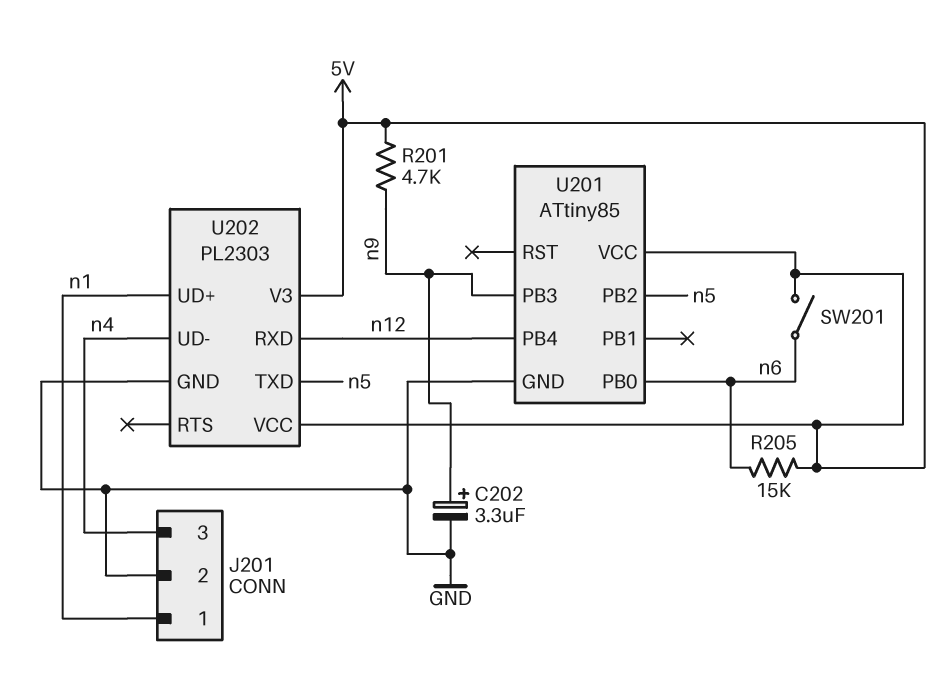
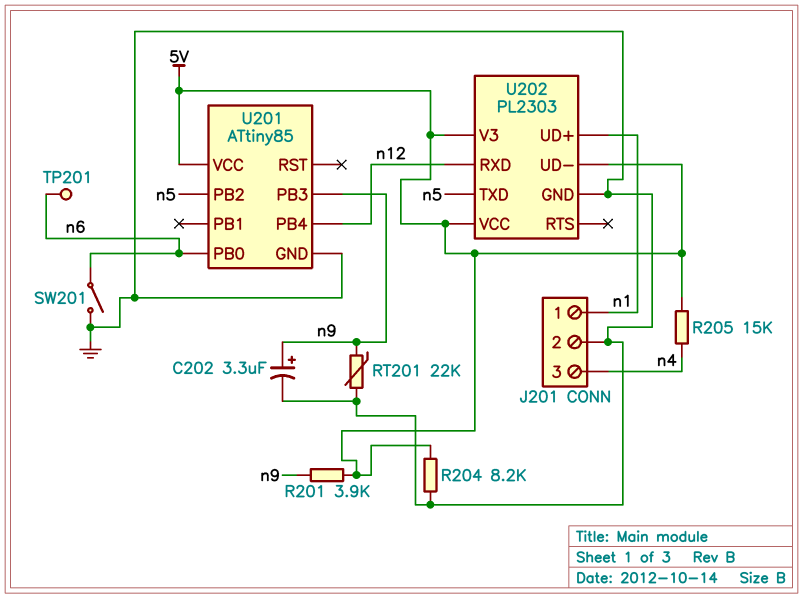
R201: 4.7k (5V, n9) -> 3.9k (5V, n9)
R204: none -> 8.2k (5V, GND)
R205: 15k (5V, n6) -> 15k (5V, n4)
RT201: none -> 22k (GND, n9)
SW201: switch (5V, n6) -> switch (GND, n6)
TP201: none -> test point (n6)
U202 pin UD-: n4 -> 5V

